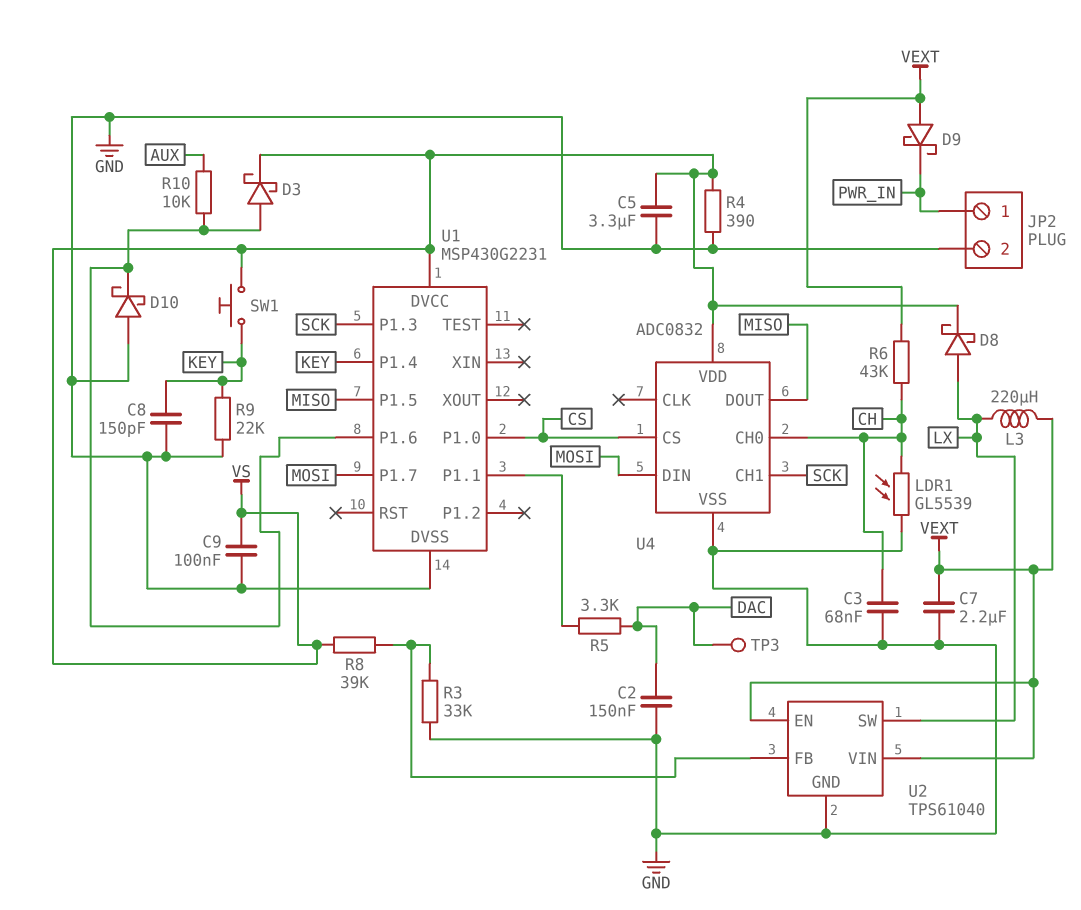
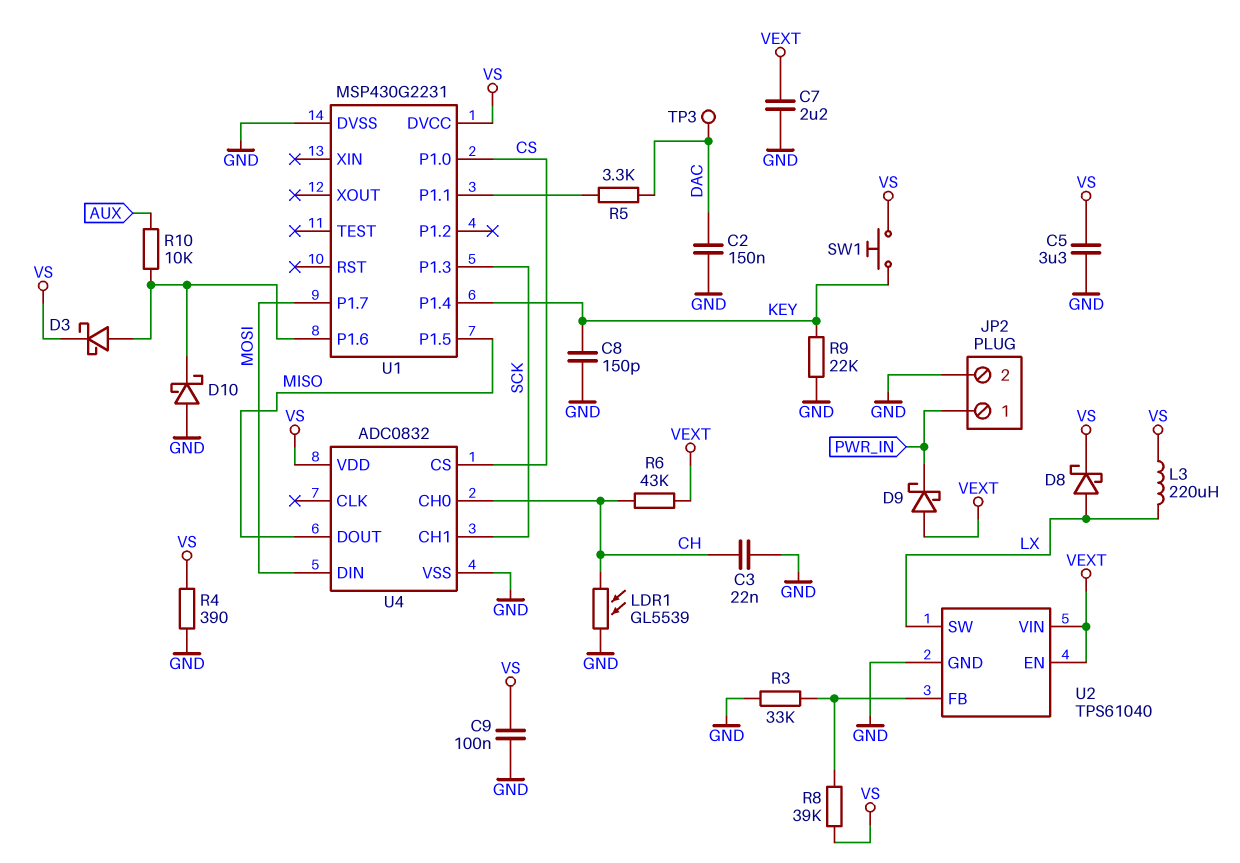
C3: 68nF (CH, GND) -> 22nF (CH, GND)
L3: 220uH (LX, VEXT) -> 220uH (LX, VS)

